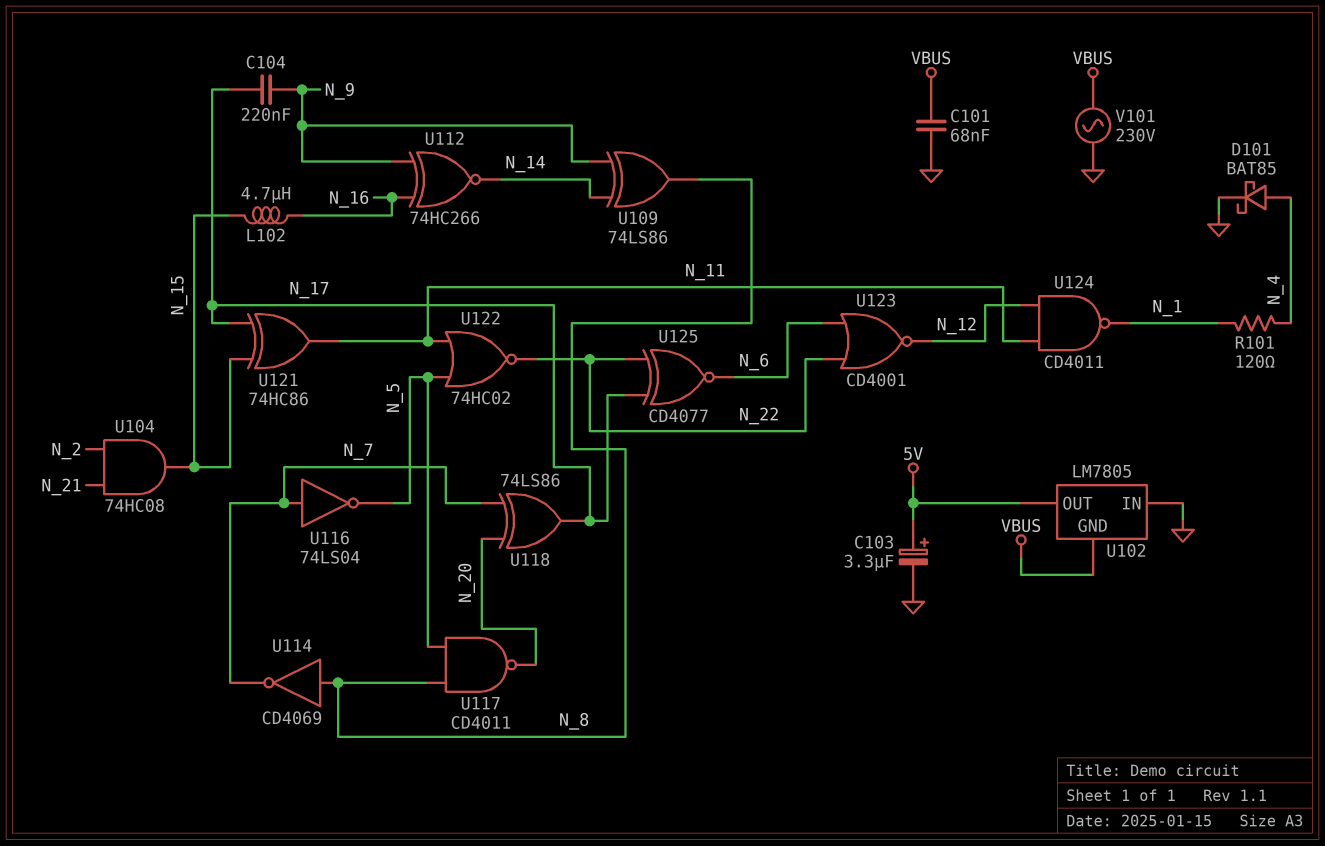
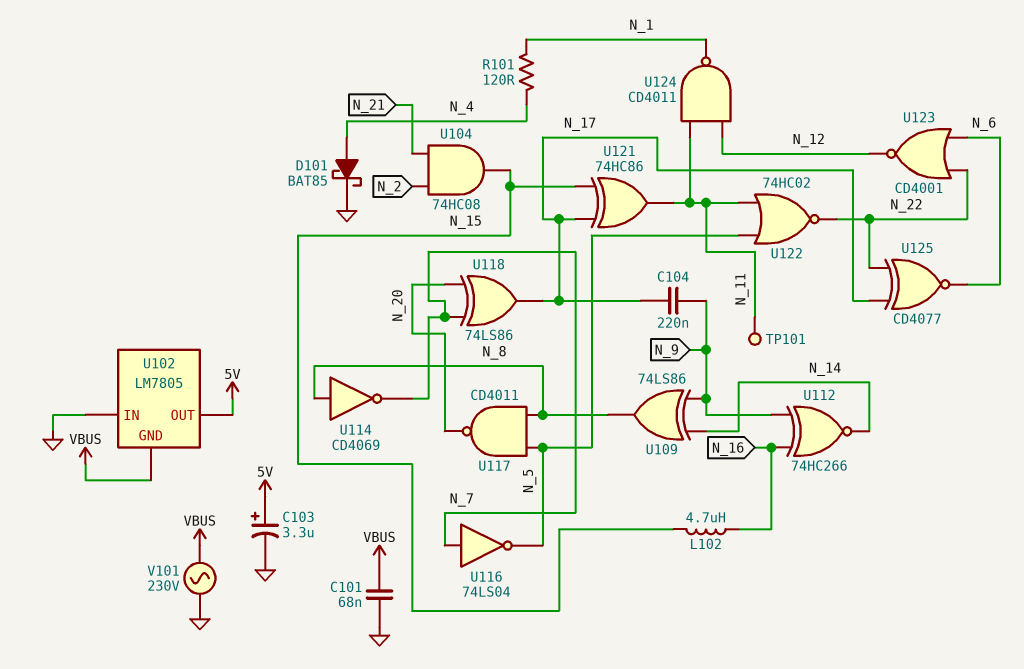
TP101: none -> test point (N_11)

